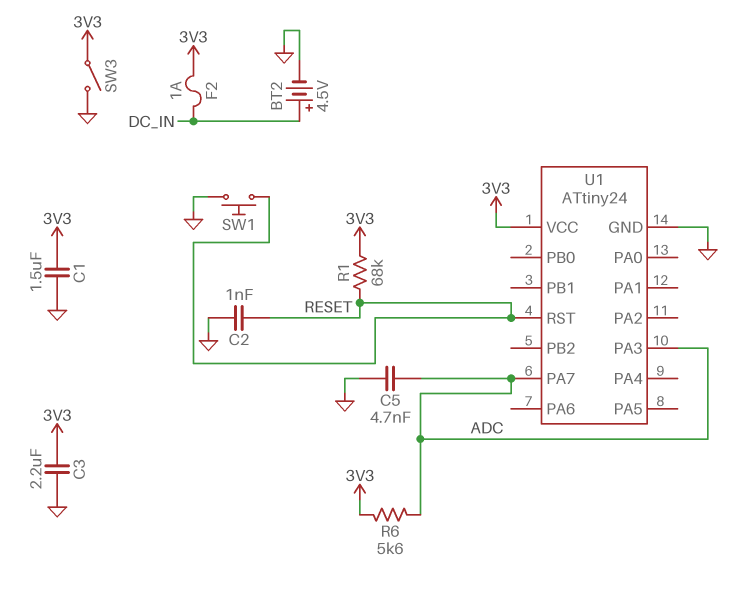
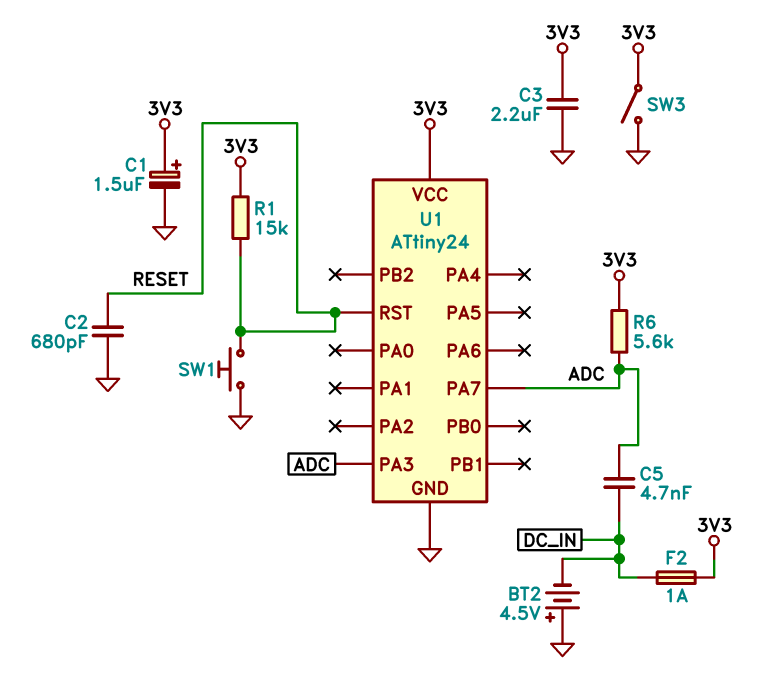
BT2: 4.5V (plus DC_IN, minus GND) -> 4.5V (plus GND, minus DC_IN)
C1: 1.5uF (3V3, GND) -> 1.5uF (plus 3V3, minus GND)
C2: 1nF (GND, RESET) -> 680pF (GND, RESET)
C5: 4.7nF (ADC, GND) -> 4.7nF (ADC, DC_IN)
R1: 68k (3V3, RESET) -> 15k (3V3, RESET)

